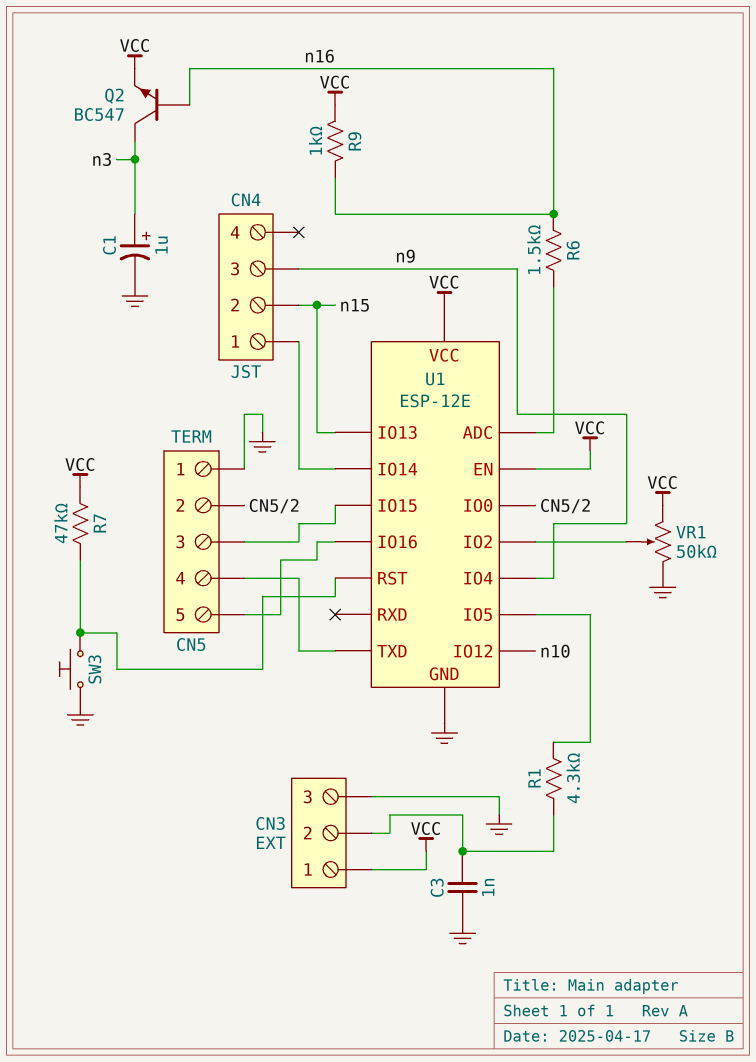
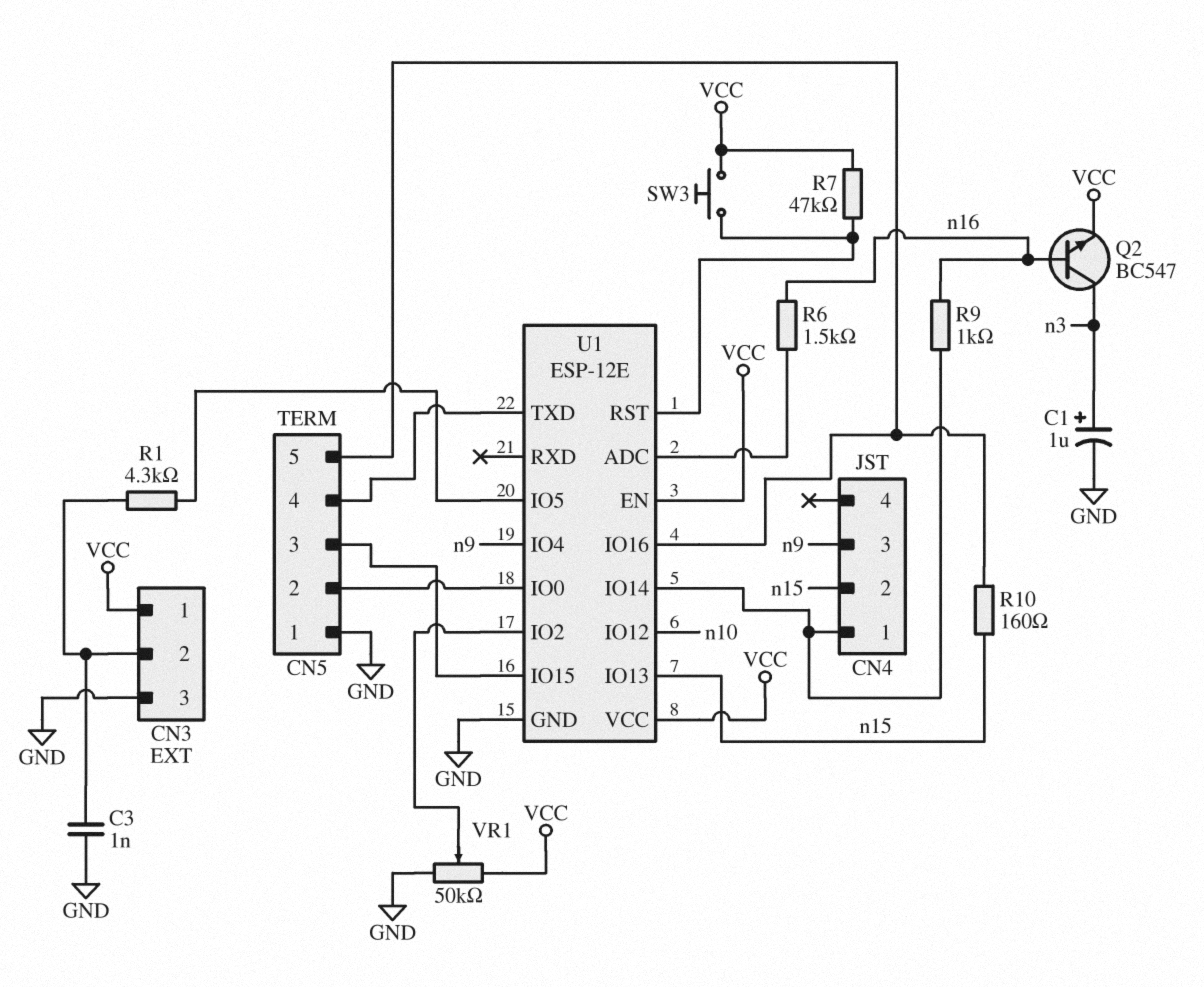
R9: 1k (VCC, n16) -> 1k (CN4/1, n16)
R10: none -> 160 (CN5/5, n15)
SW3: button (GND, U1/RST) -> button (U1/RST, VCC)

